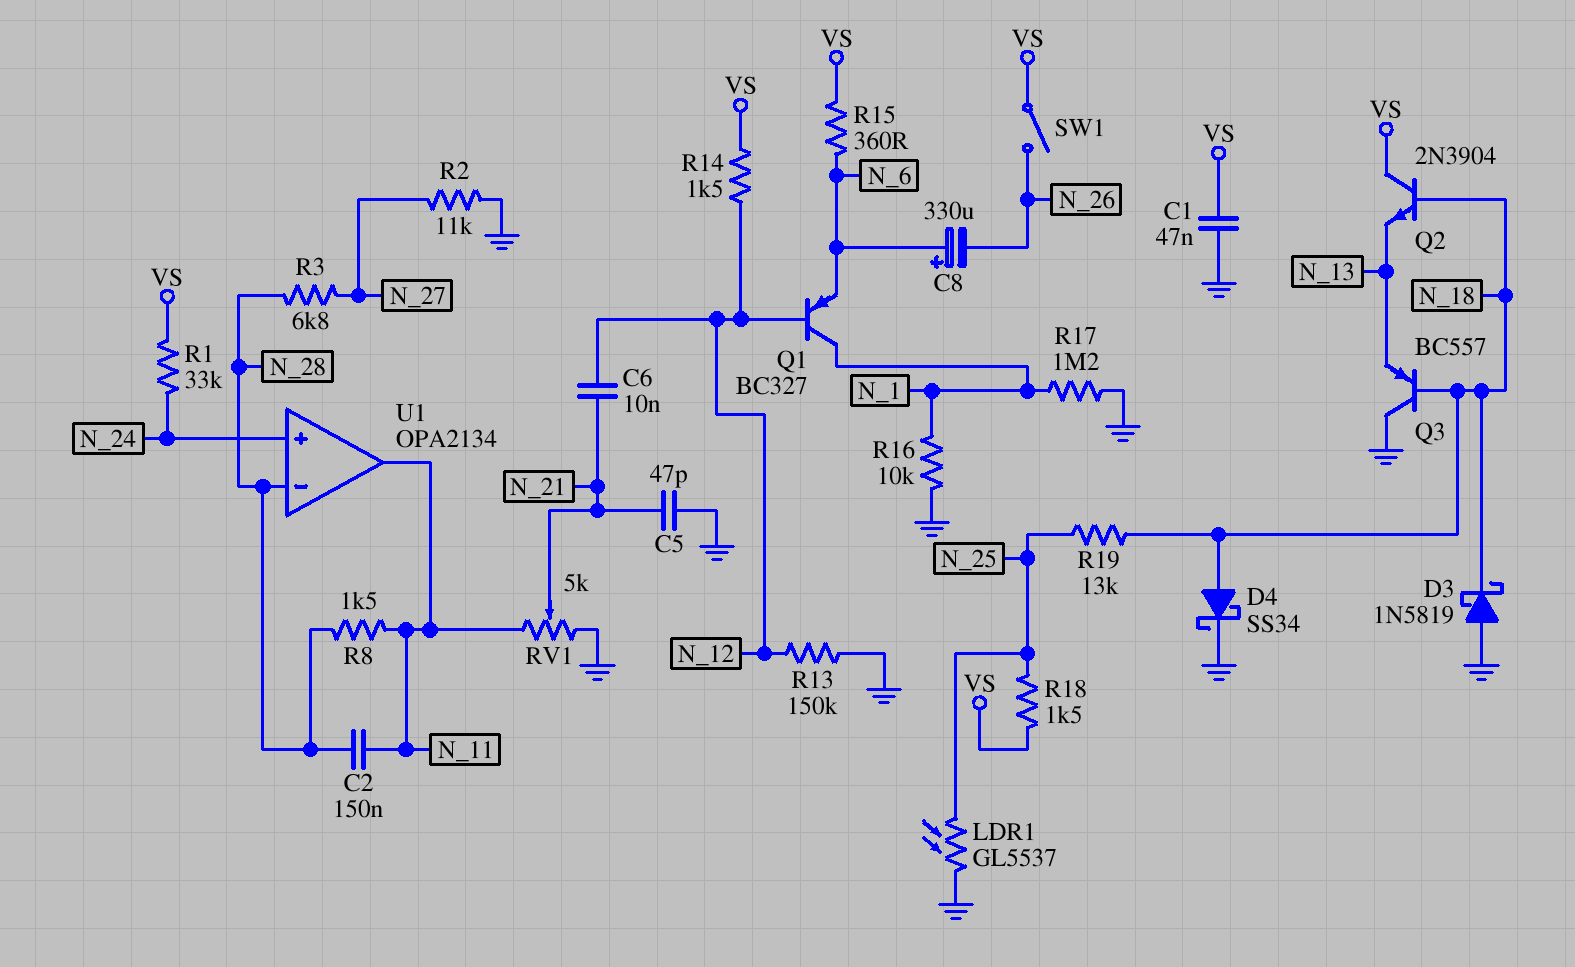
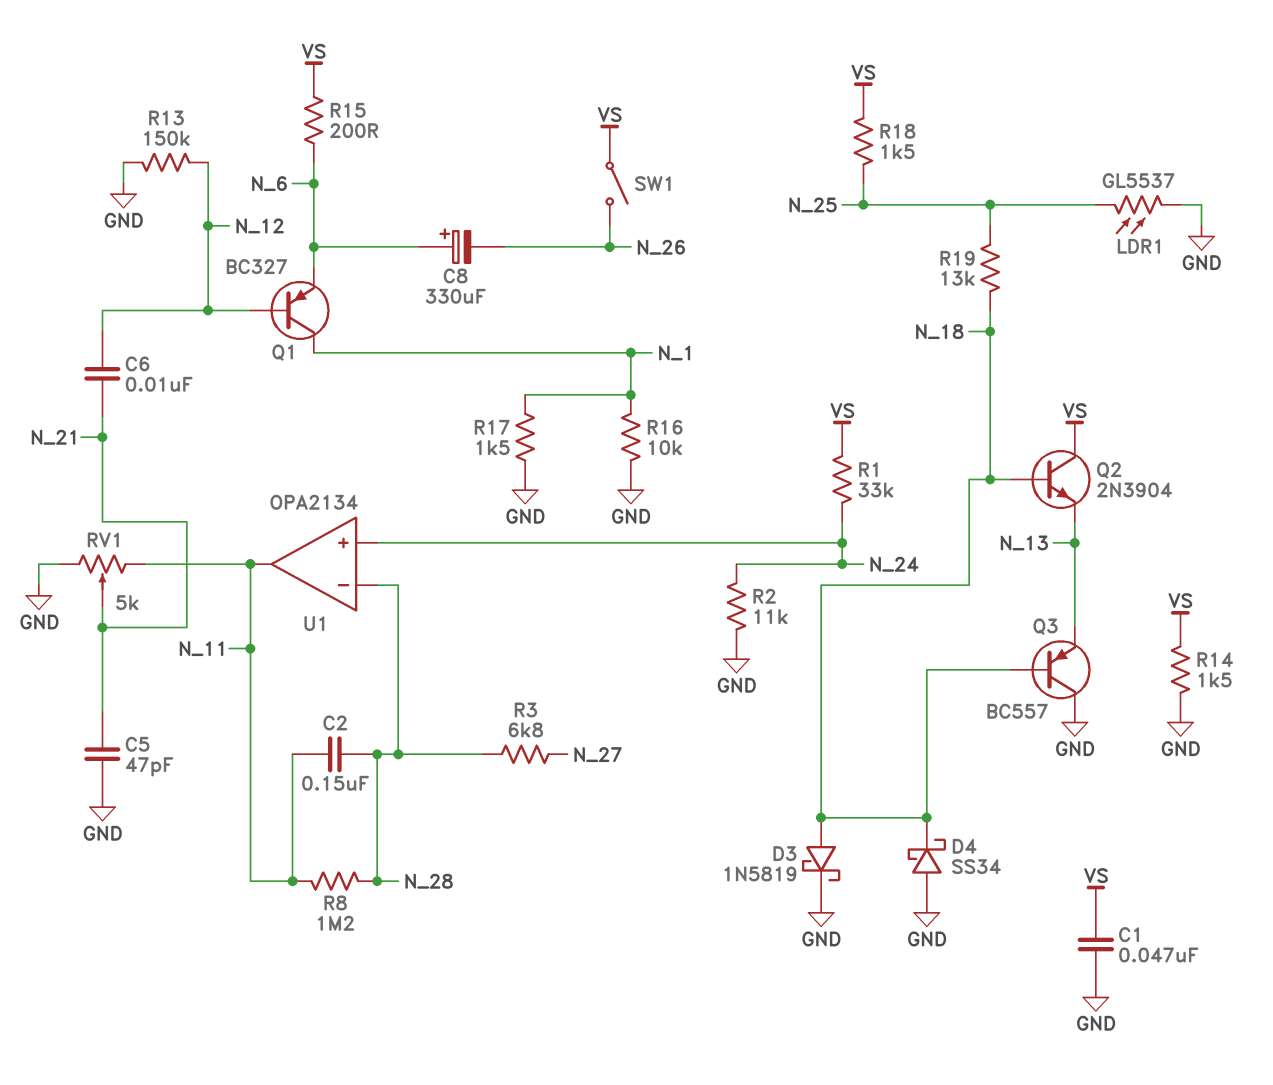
D3: schottky 1N5819 (A GND, K N_18) -> schottky 1N5819 (A N_18, K GND)
D4: schottky SS34 (A N_18, K GND) -> schottky SS34 (A GND, K N_18)
R2: 11k (GND, N_27) -> 11k (GND, N_24)
R8: 1.5k (N_11, N_28) -> 1.2M (N_11, N_28)
R14: 1.5k (N_12, VS) -> 1.5k (GND, VS)
R15: 360 (N_6, VS) -> 200 (N_6, VS)
R17: 1.2M (GND, N_1) -> 1.5k (GND, N_1)

